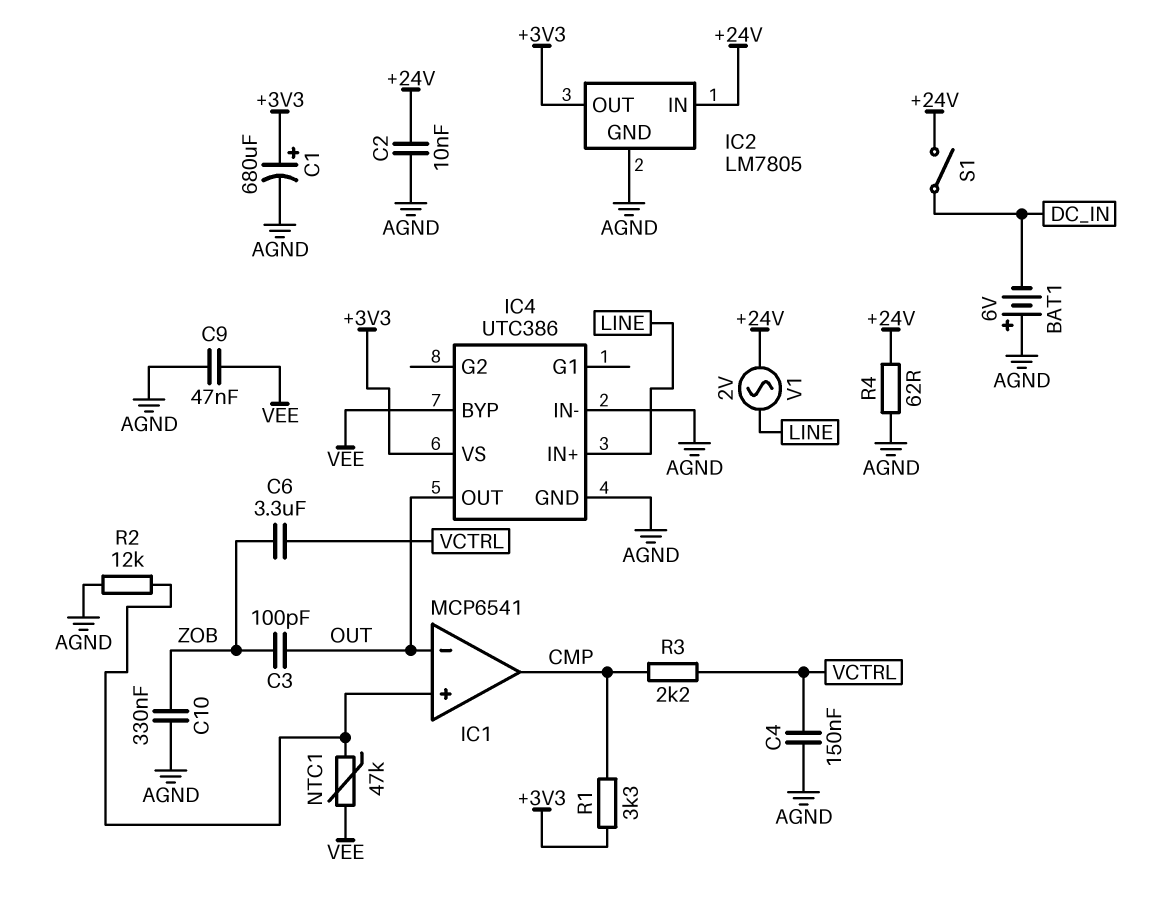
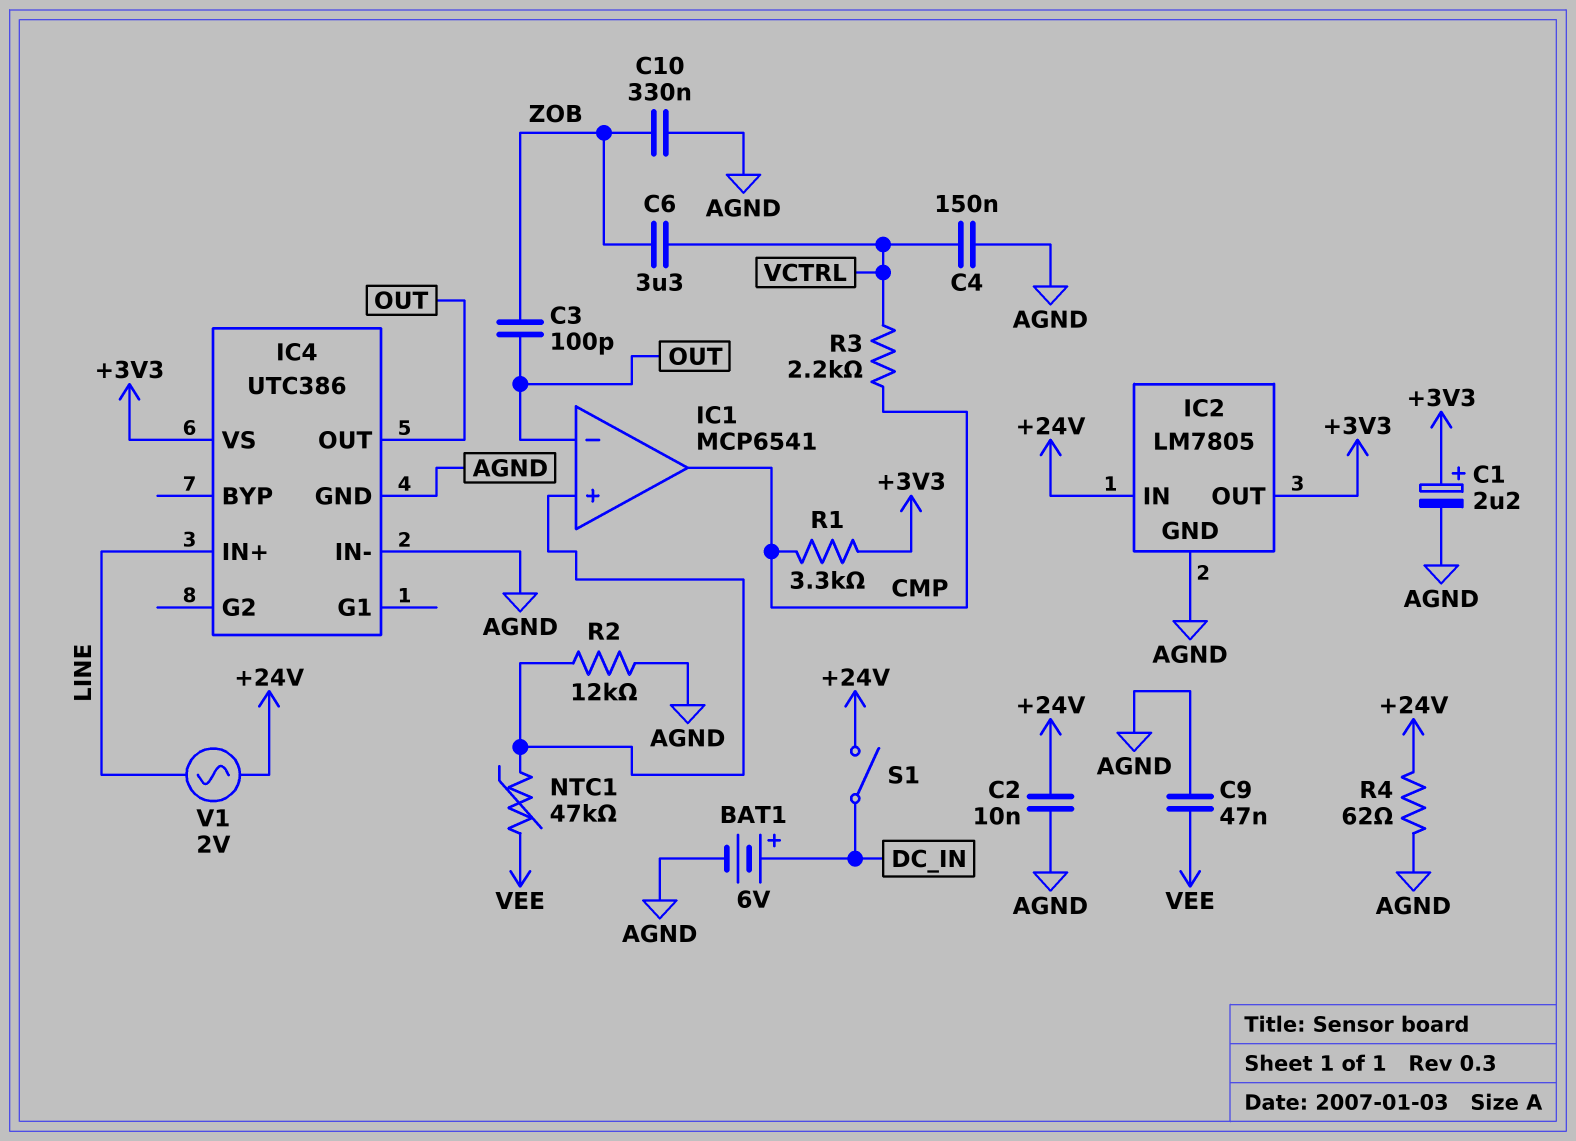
BAT1: 6V (plus AGND, minus DC_IN) -> 6V (plus DC_IN, minus AGND)
C1: 680uF (plus +3V3, minus AGND) -> 2.2uF (plus +3V3, minus AGND)
IC4 pin BYP: VEE -> none

